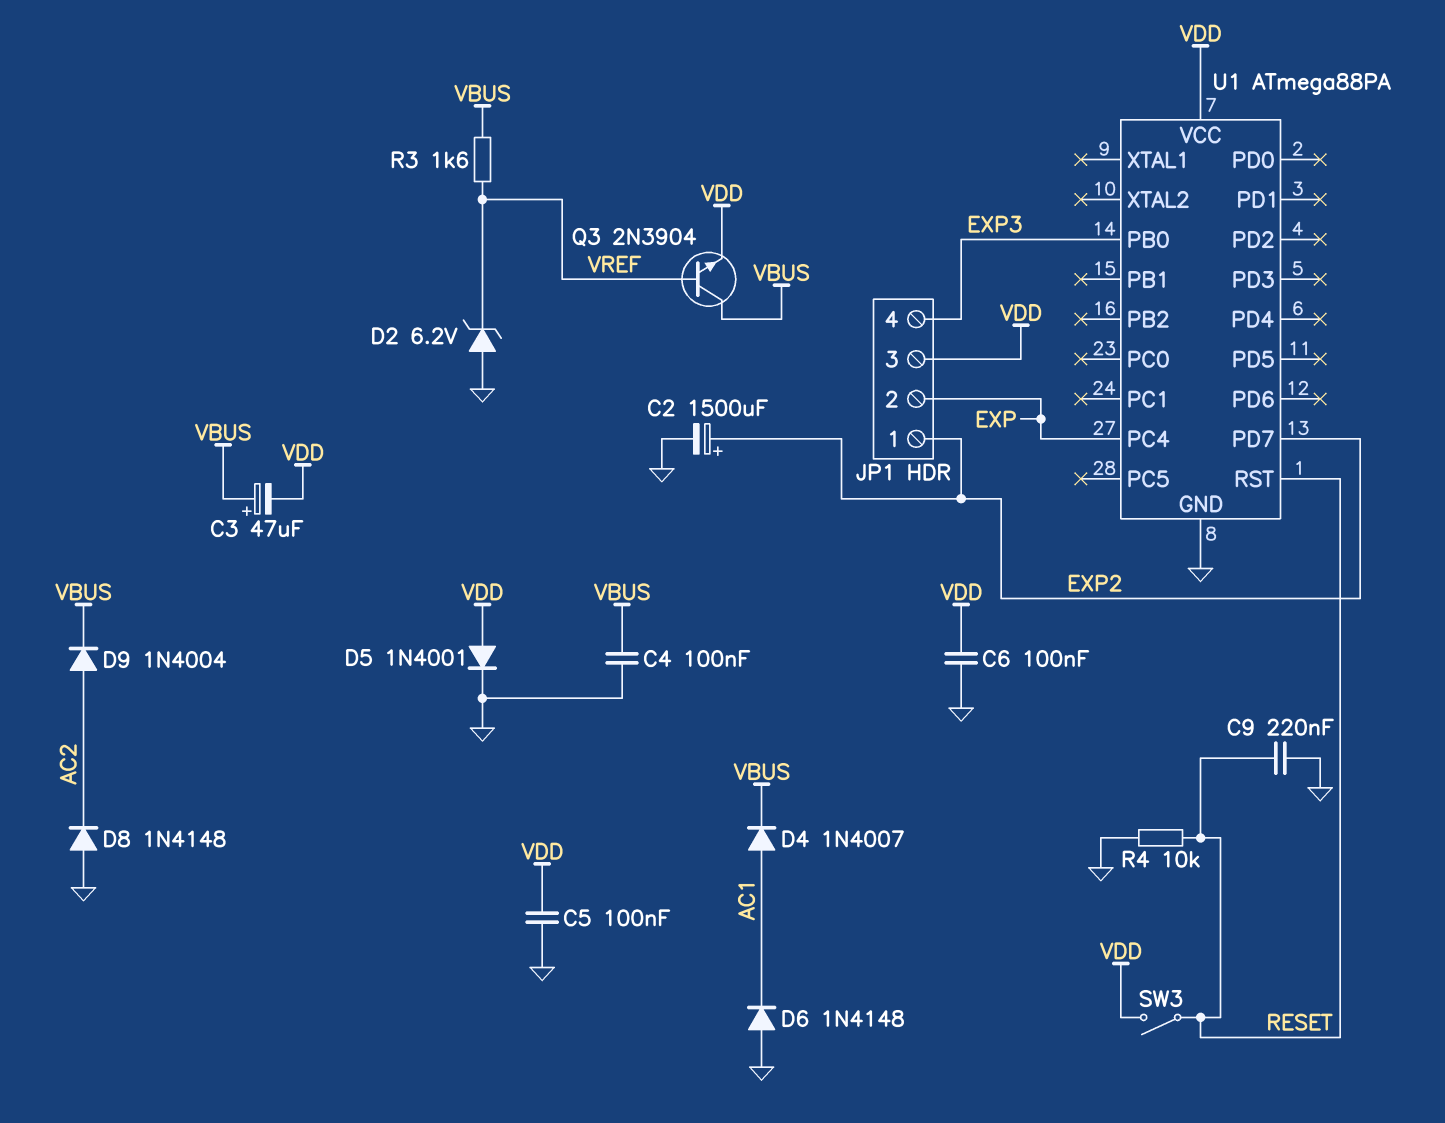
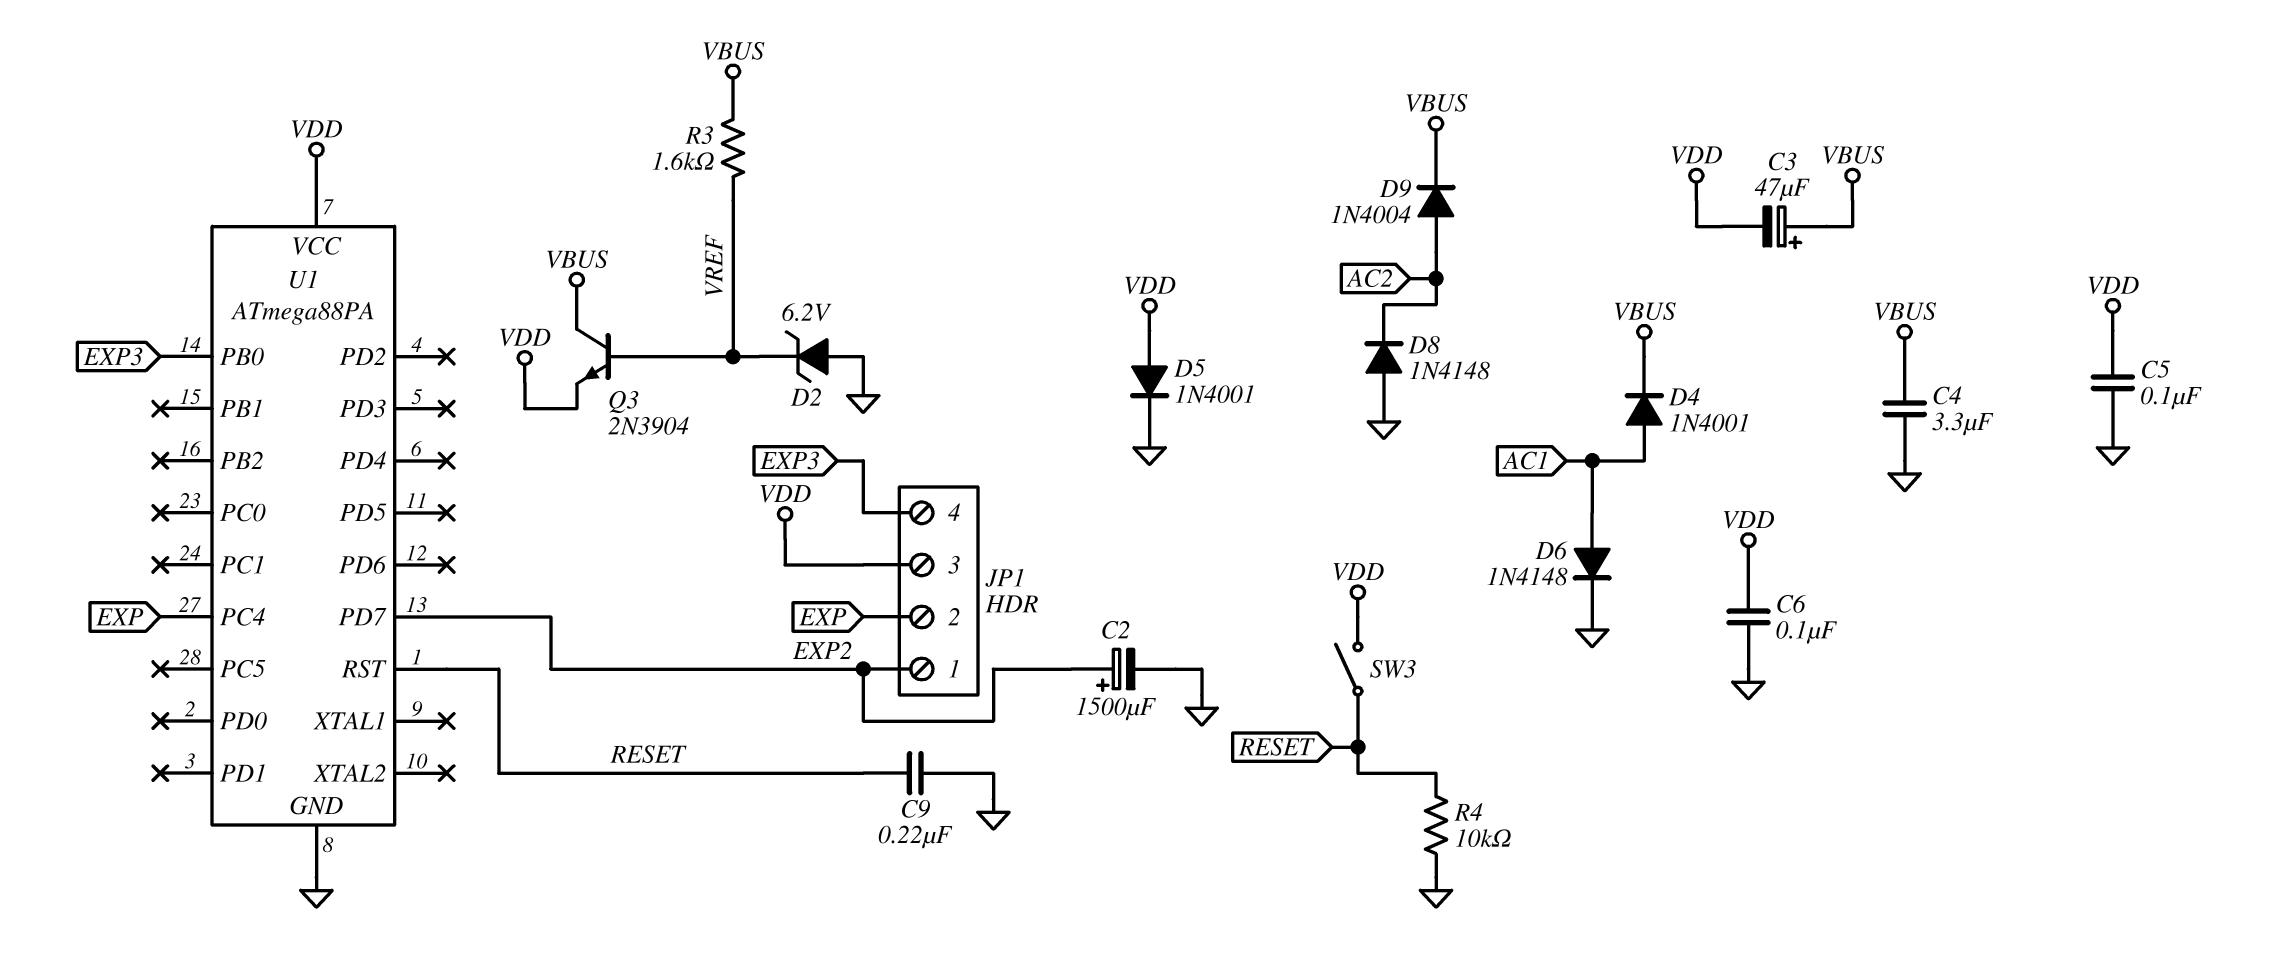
C4: 100nF (GND, VBUS) -> 3.3uF (GND, VBUS)
D4: diode 1N4007 (A AC1, K VBUS) -> diode 1N4001 (A AC1, K VBUS)
D6: diode 1N4148 (A GND, K AC1) -> diode 1N4148 (A AC1, K GND)

